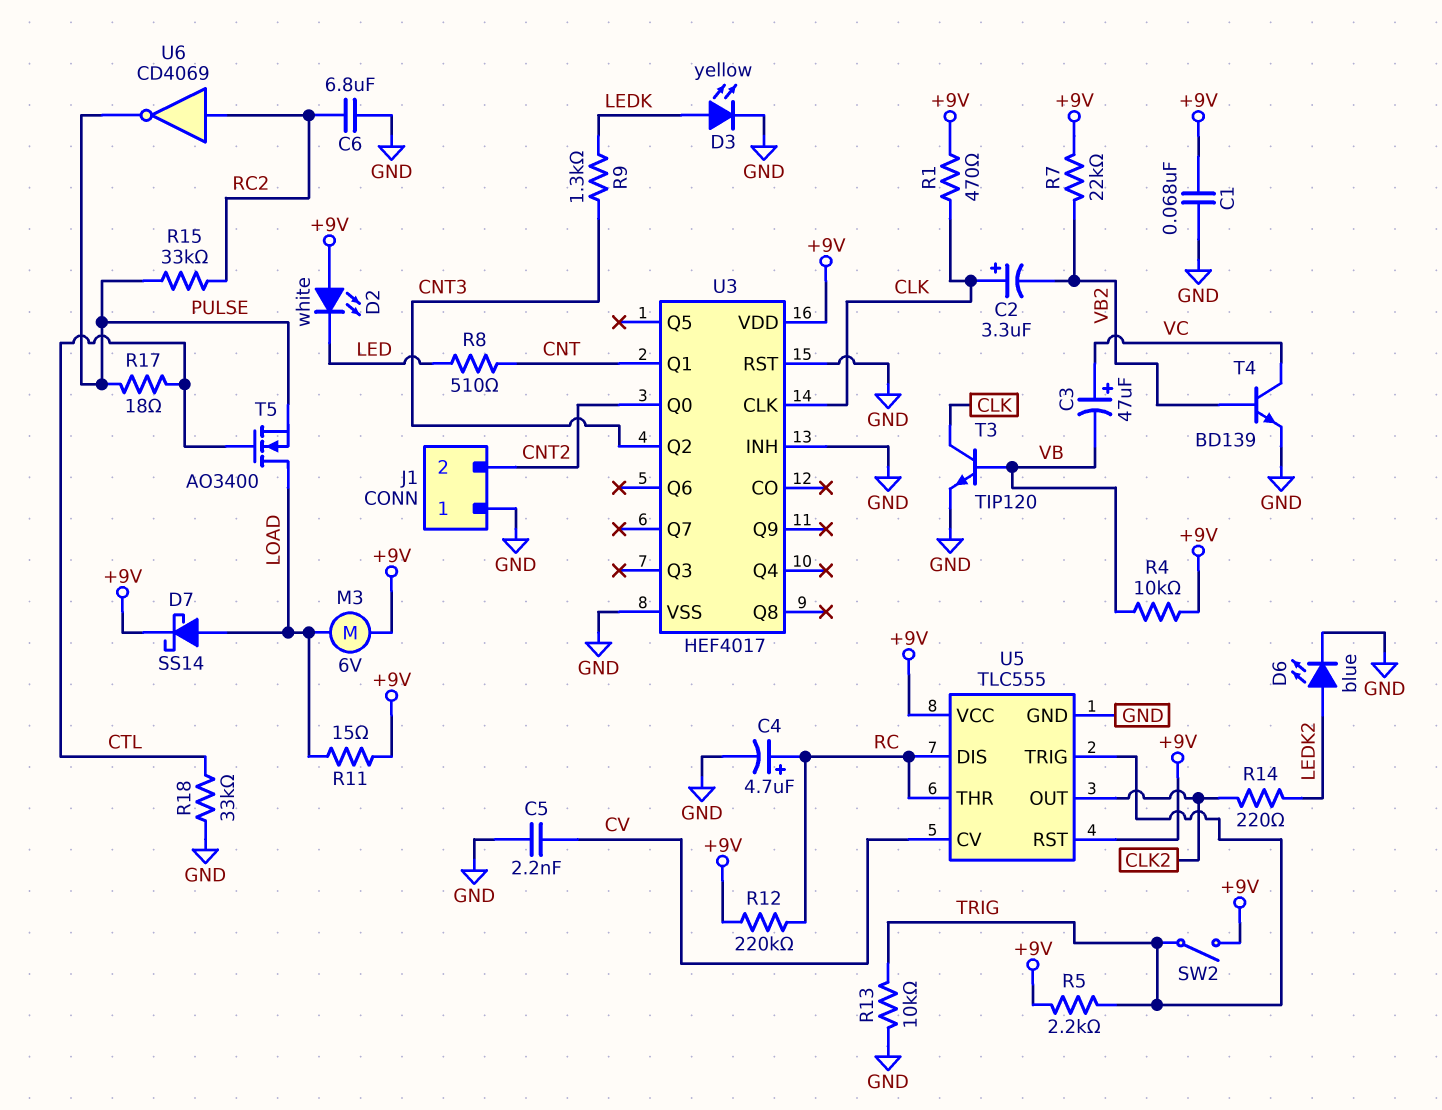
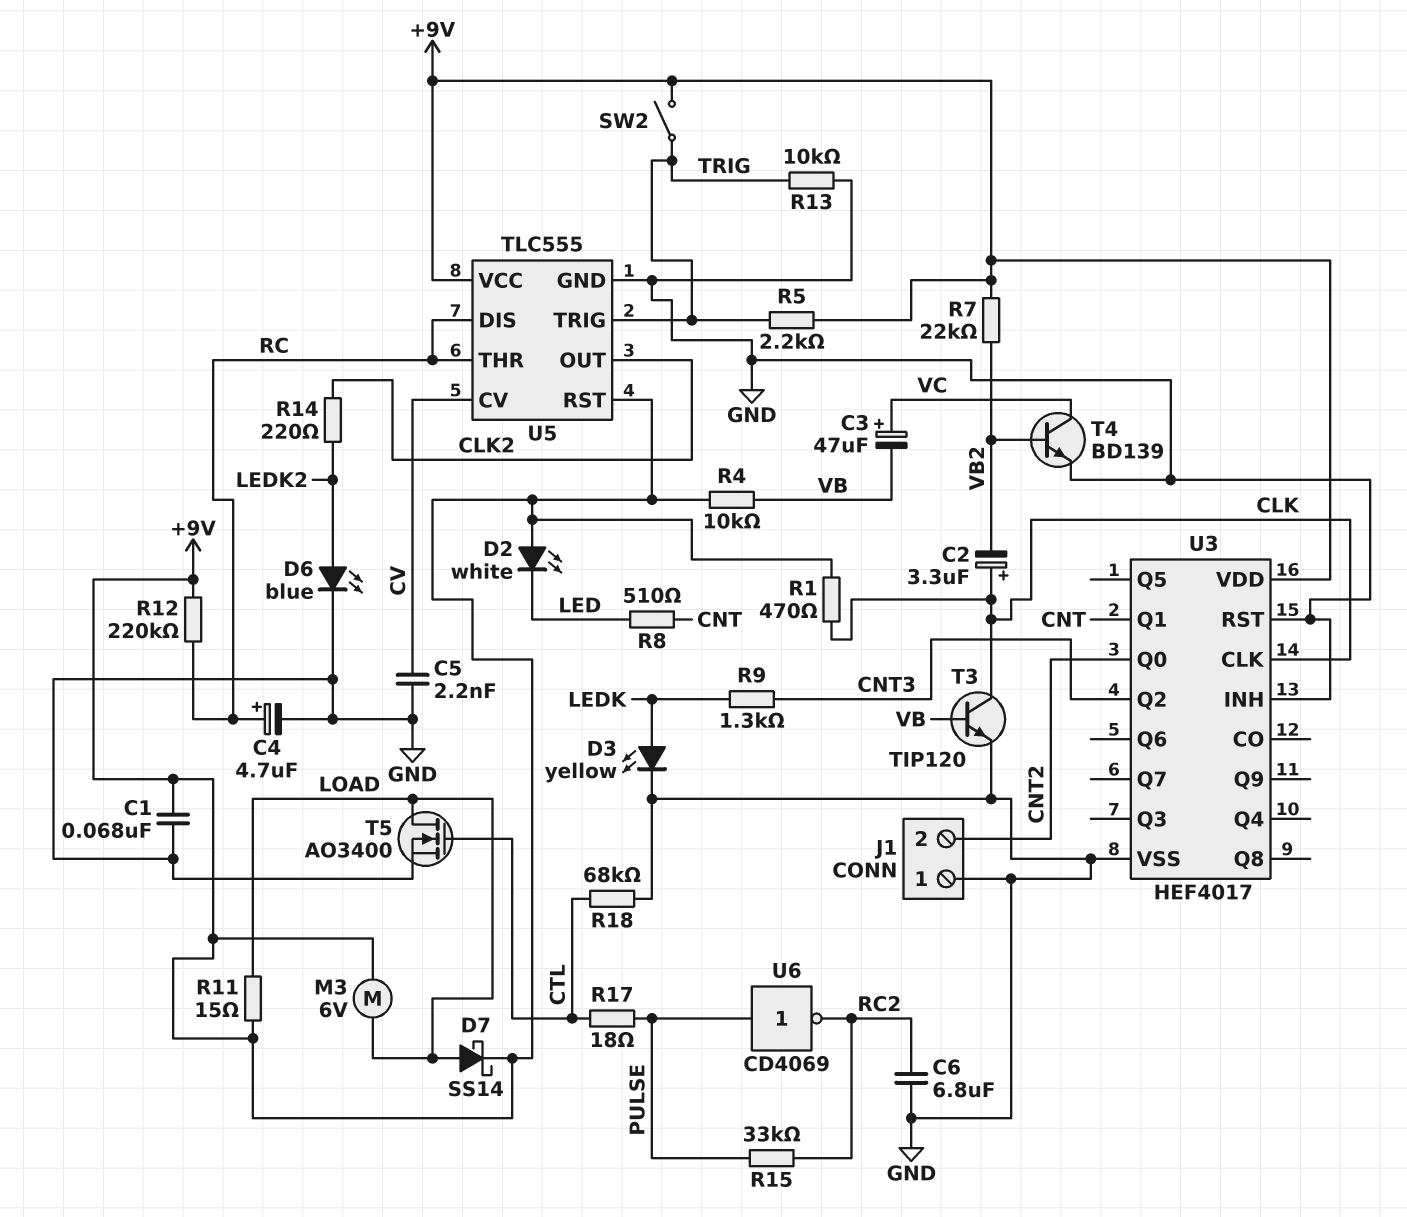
R18: 33k (CTL, GND) -> 68k (CTL, GND)
T5: NMOS AO3400 (G CTL, D LOAD, S PULSE) -> NMOS AO3400 (G CTL, D LOAD, S GND)
U6: NOT CD4069 (in RC2, out PULSE) -> NOT CD4069 (in PULSE, out RC2)

